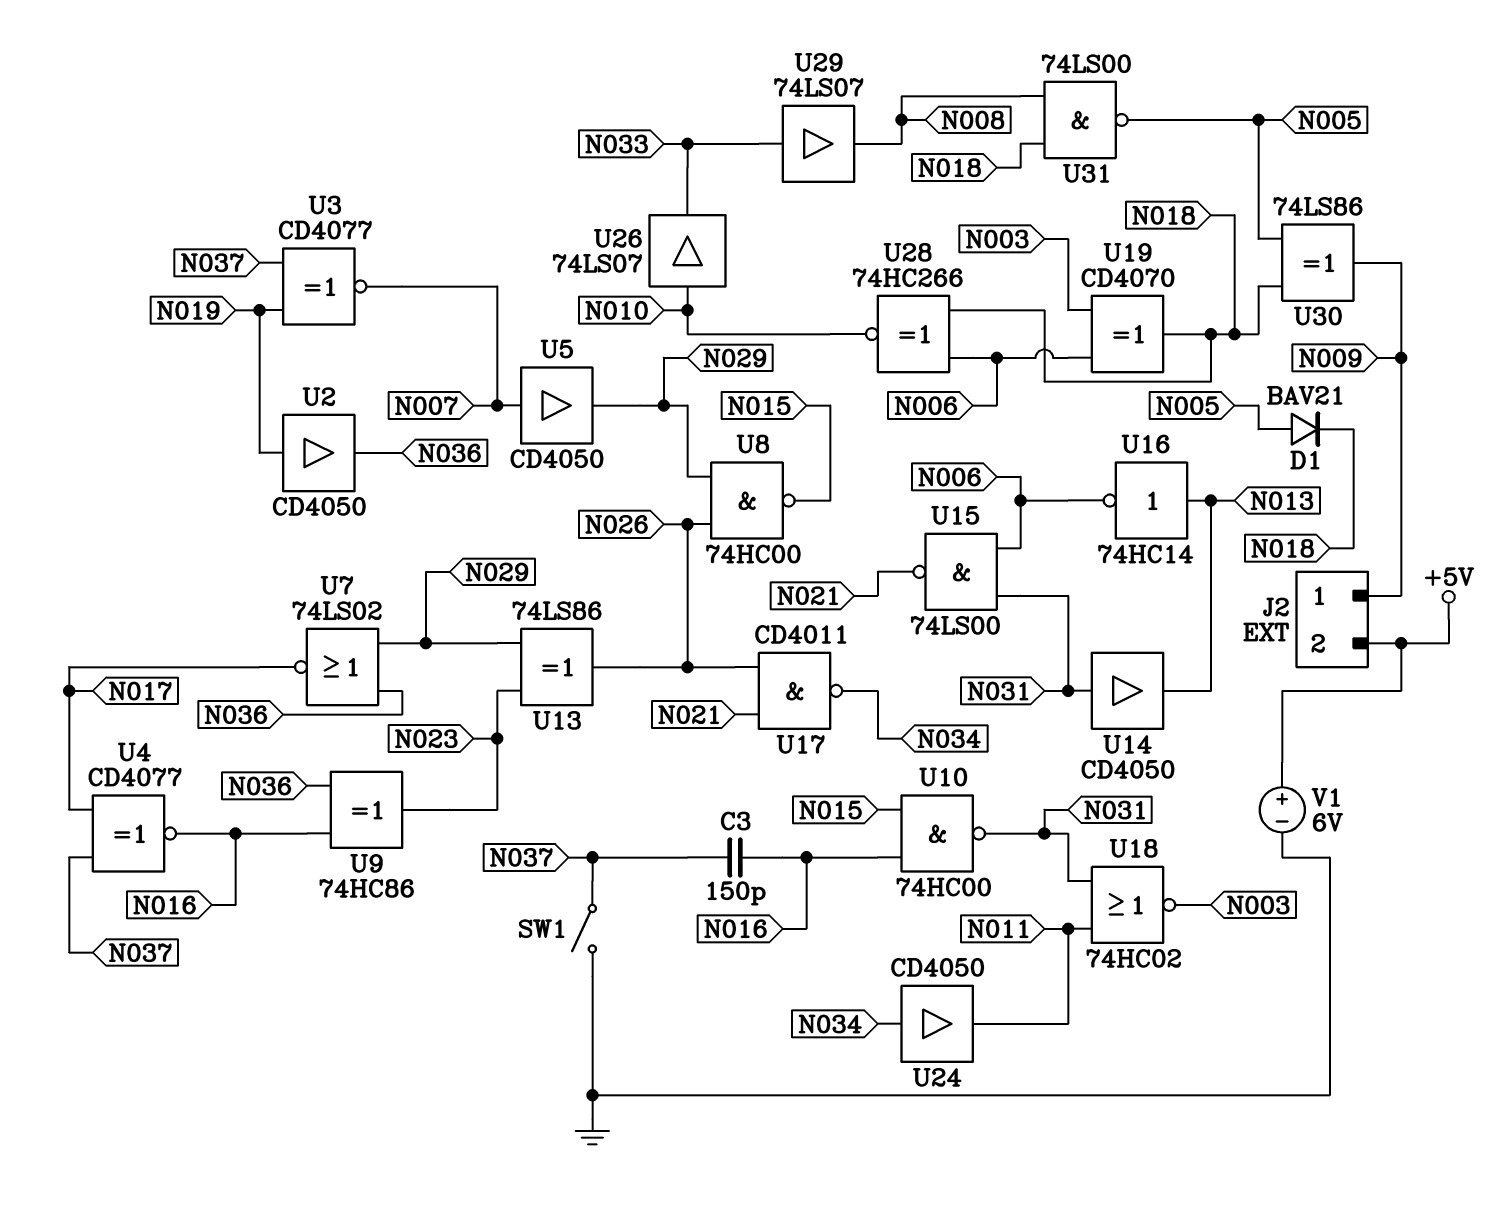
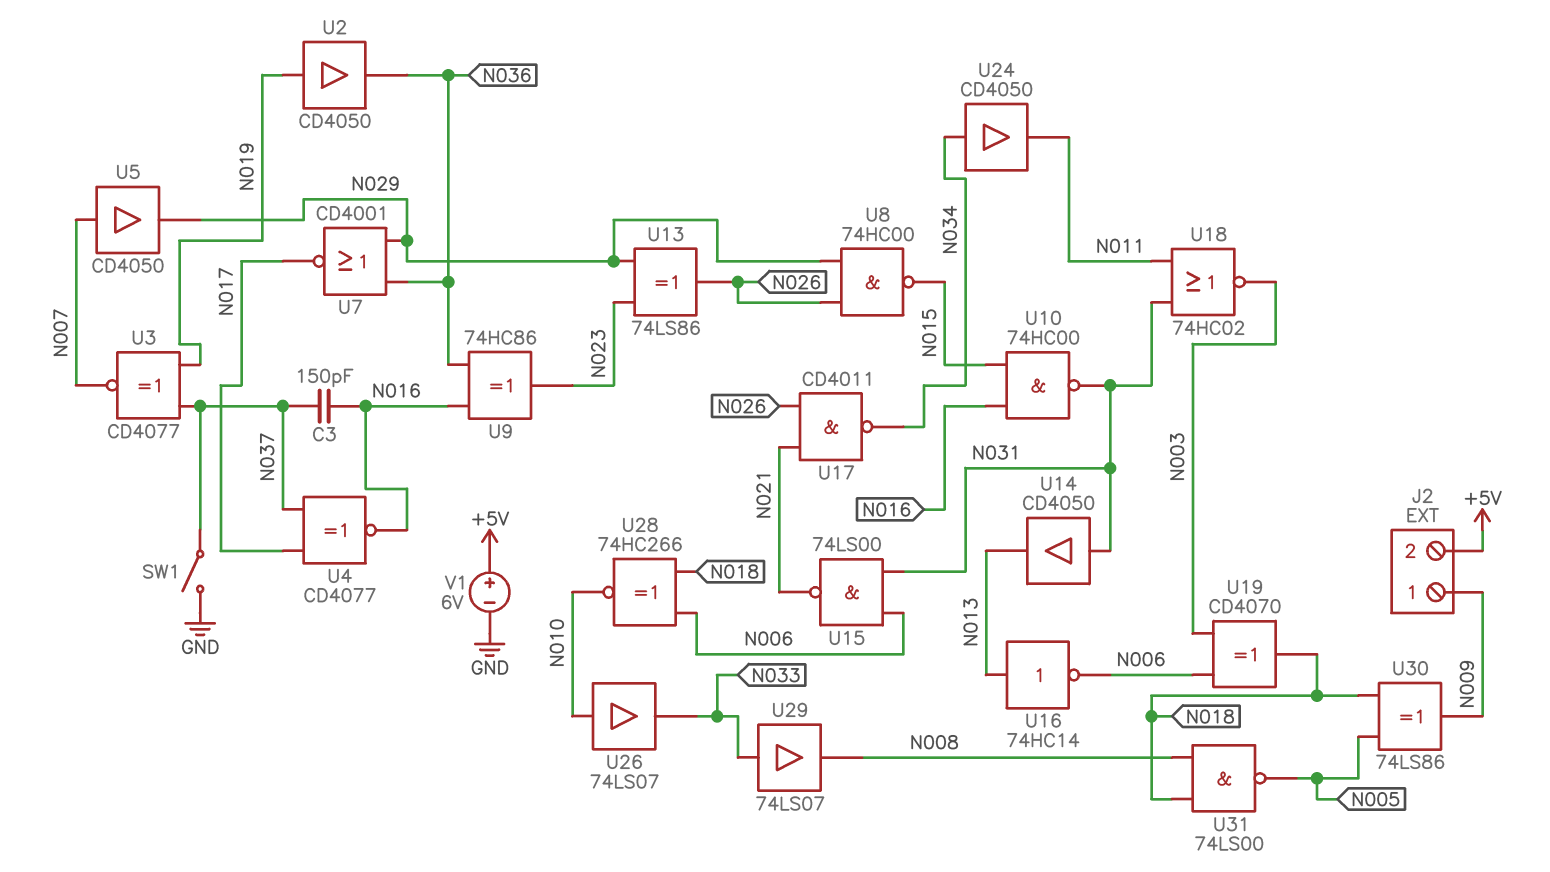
D1: diode BAV21 (A N005, K N018) -> none
U7: NOR 74LS02 (in N029, in N036, out N017) -> NOR CD4001 (in N029, in N036, out N017)

